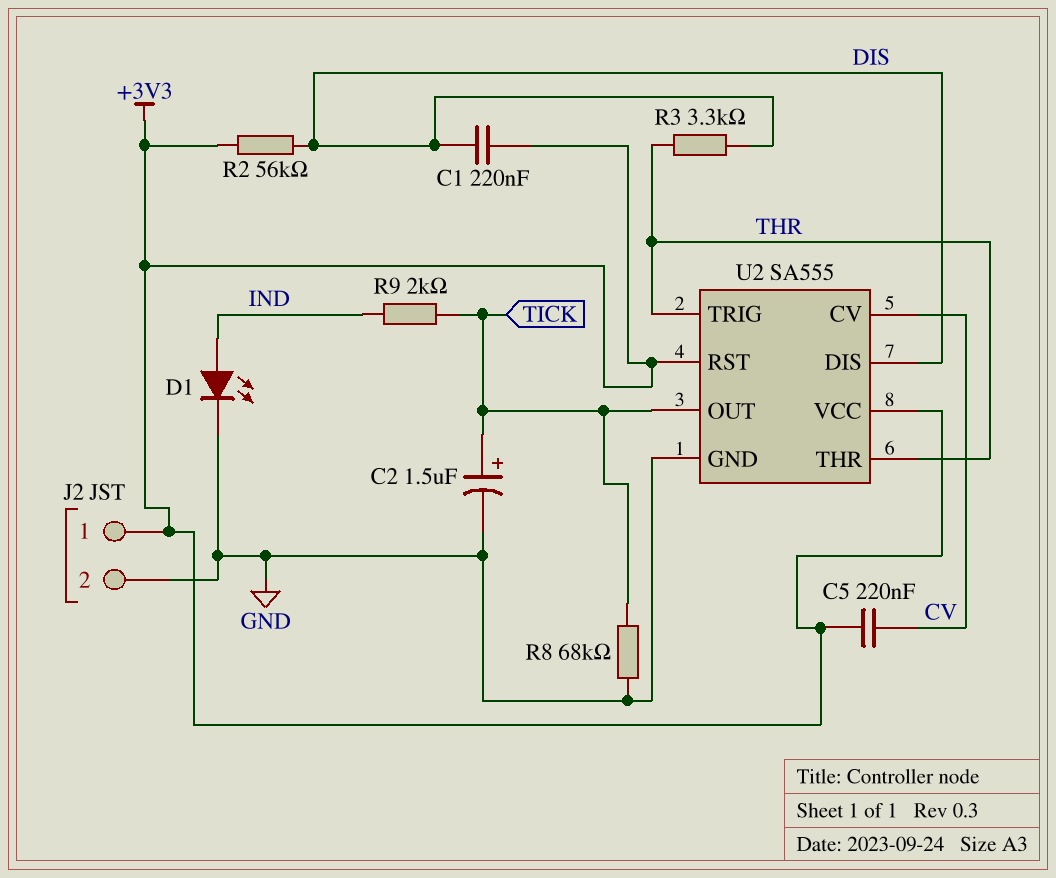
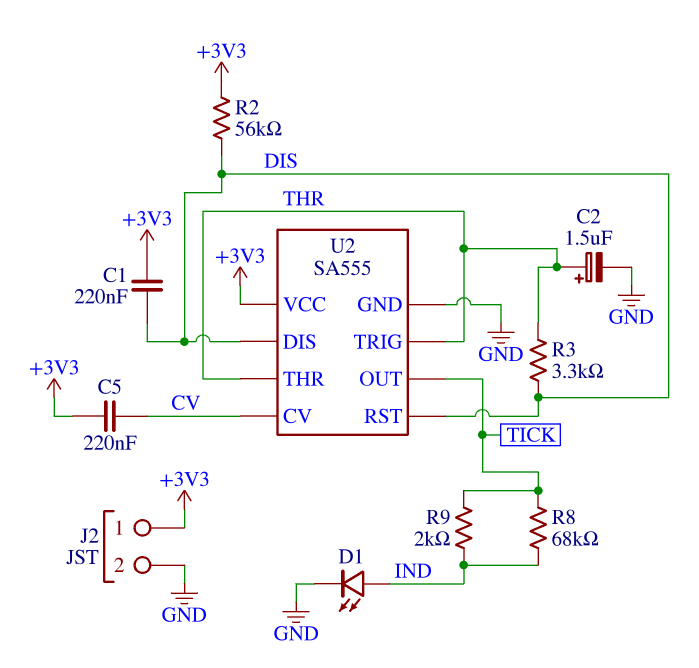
C2: 1.5uF (plus TICK, minus GND) -> 1.5uF (plus THR, minus GND)
R8: 68k (GND, TICK) -> 68k (IND, TICK)
U2 pin RST: +3V3 -> DIS

